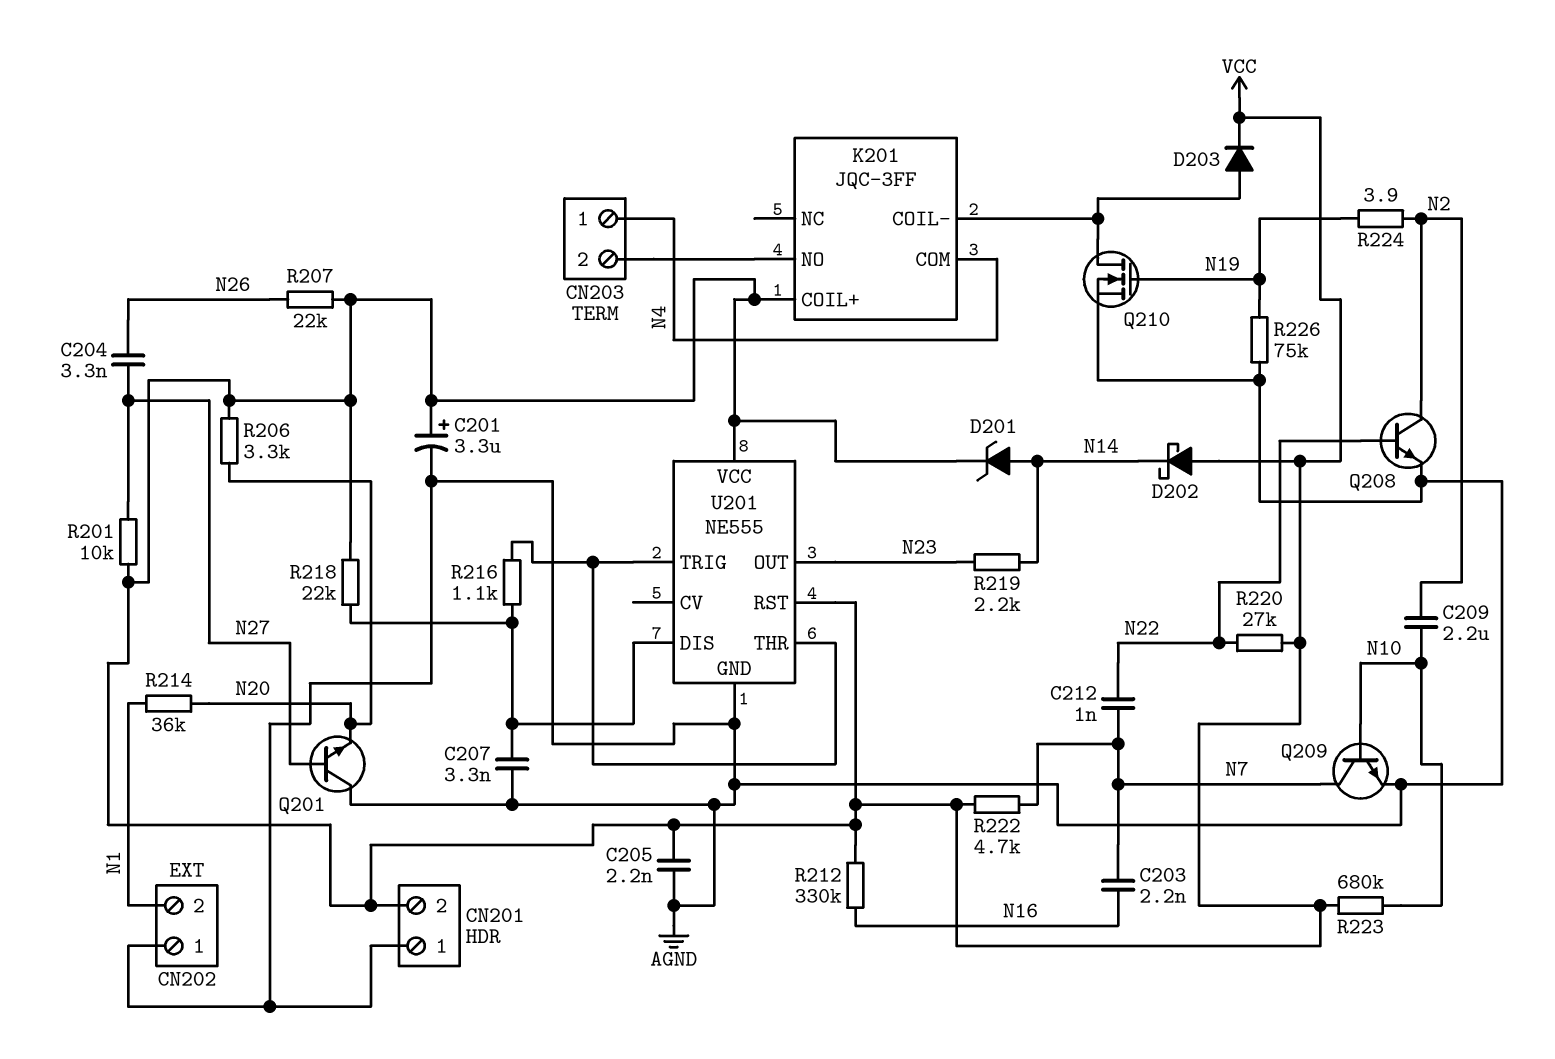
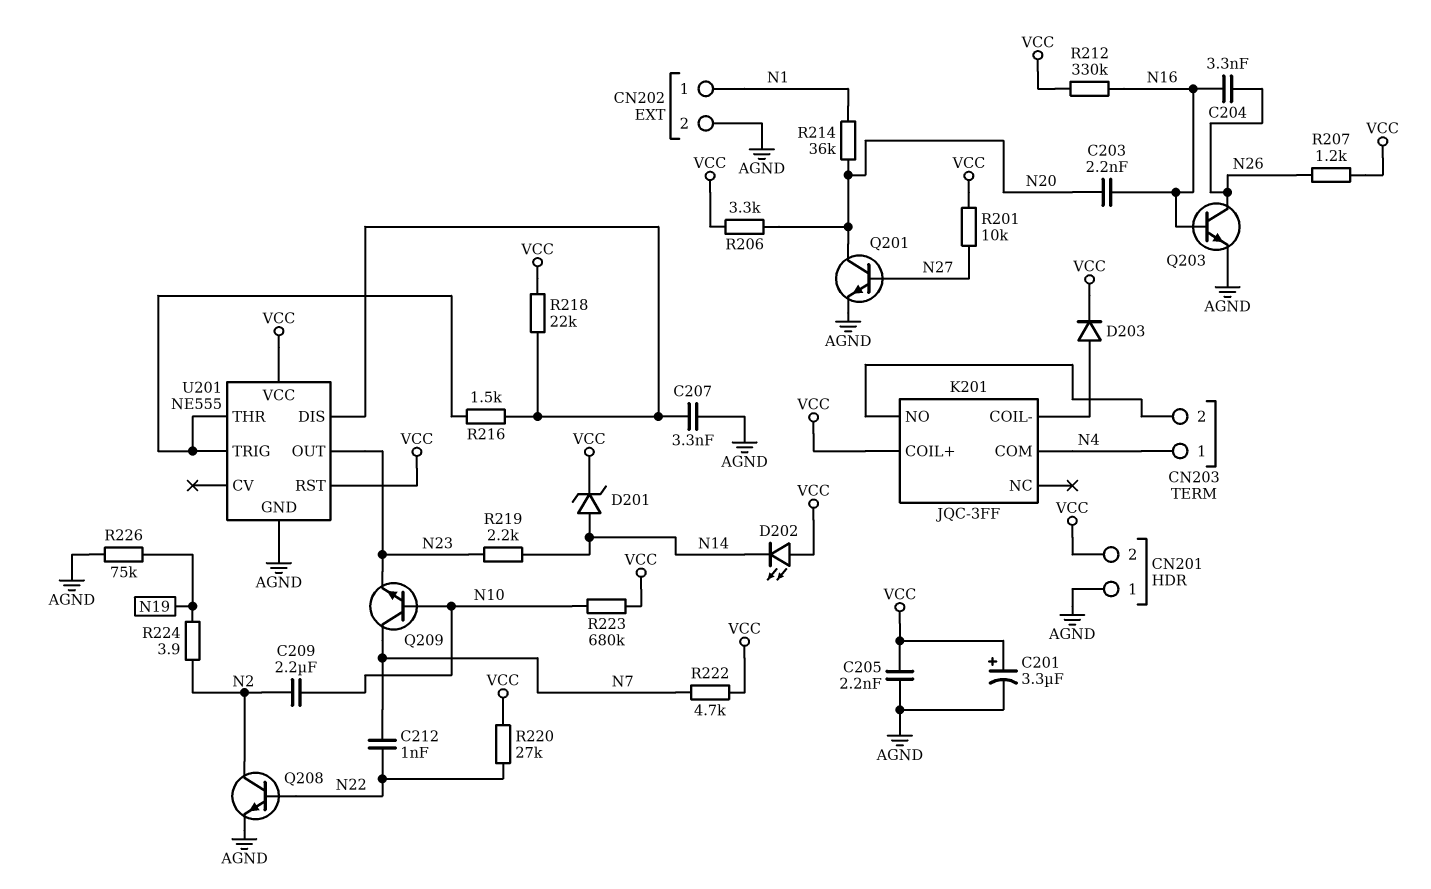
C203: 2.2nF (N7, N16) -> 2.2nF (N16, N20)
C204: 3.3nF (N26, N27) -> 3.3nF (N16, N26)
CN202 pin 1: AGND -> N1
CN202 pin 2: N1 -> AGND
D202: schottky (A VCC, K N14) -> LED (A VCC, K N14)
Q201: NPN (B N27, C AGND, E N20) -> NPN (B N27, C N20, E AGND)
Q203: none -> NPN (B N16, C N26, E AGND)
Q209: NPN (B N10, C N7, E AGND) -> NPN (B N10, C N7, E N23)
Q210: NMOS (G N19, D K201/COIL-, S AGND) -> none
R207: 22k (N26, VCC) -> 1.2k (N26, VCC)
R216: 1.1k (U201/DIS, U201/THR) -> 1.5k (U201/DIS, U201/THR)

